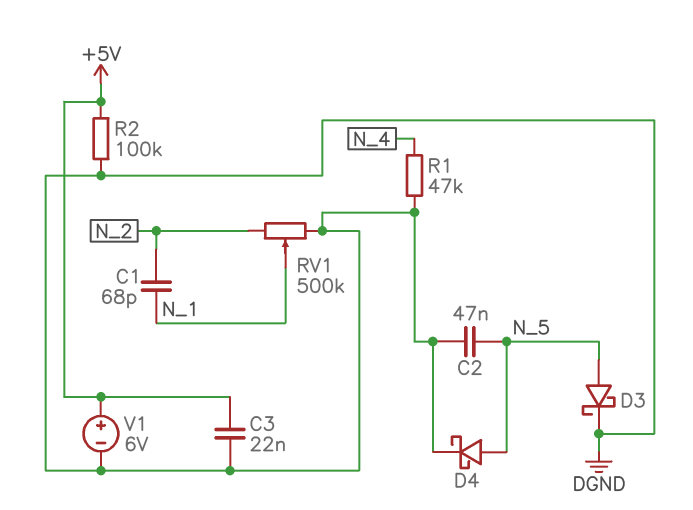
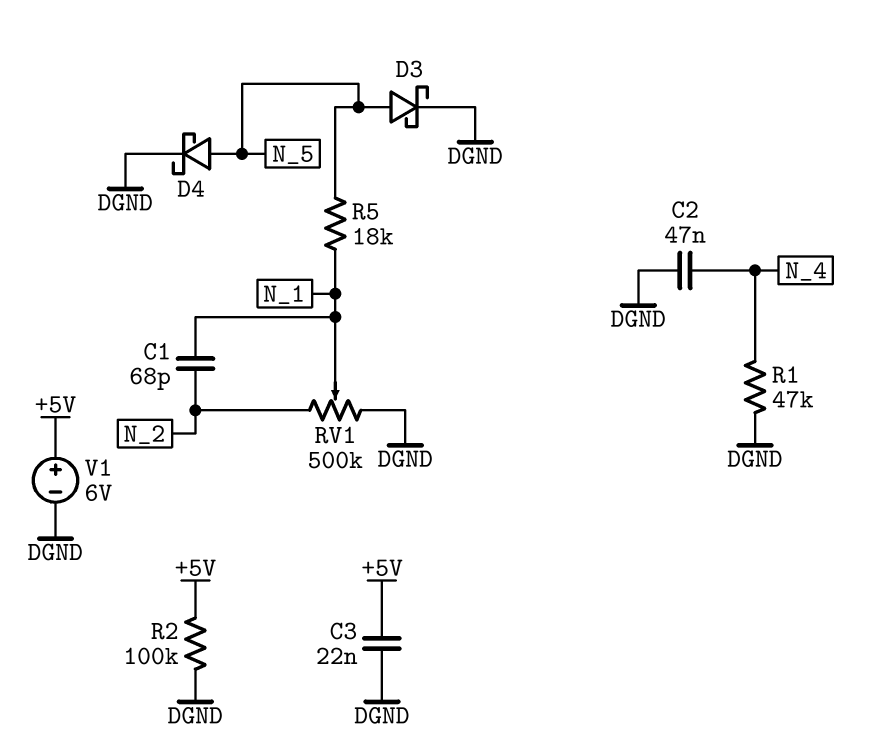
C2: 47nF (DGND, N_5) -> 47nF (DGND, N_4)
R5: none -> 18k (N_1, N_5)

